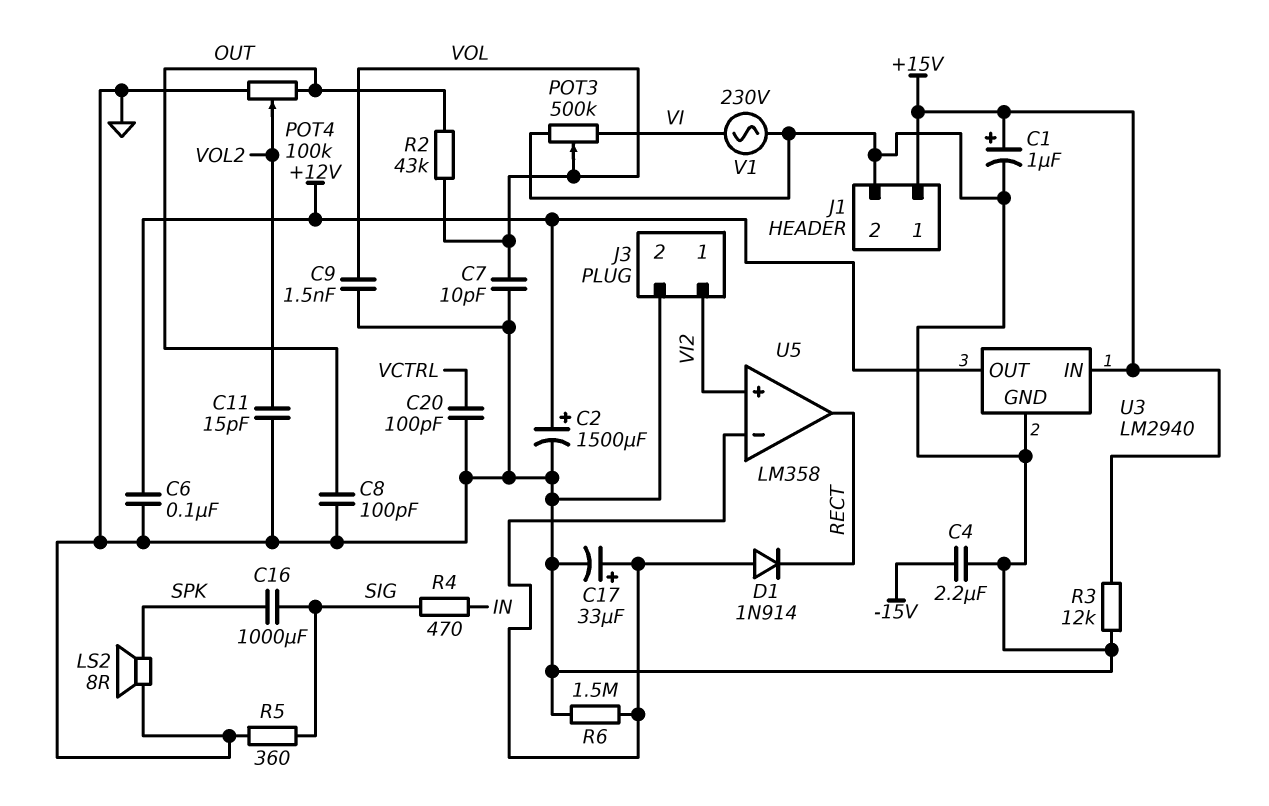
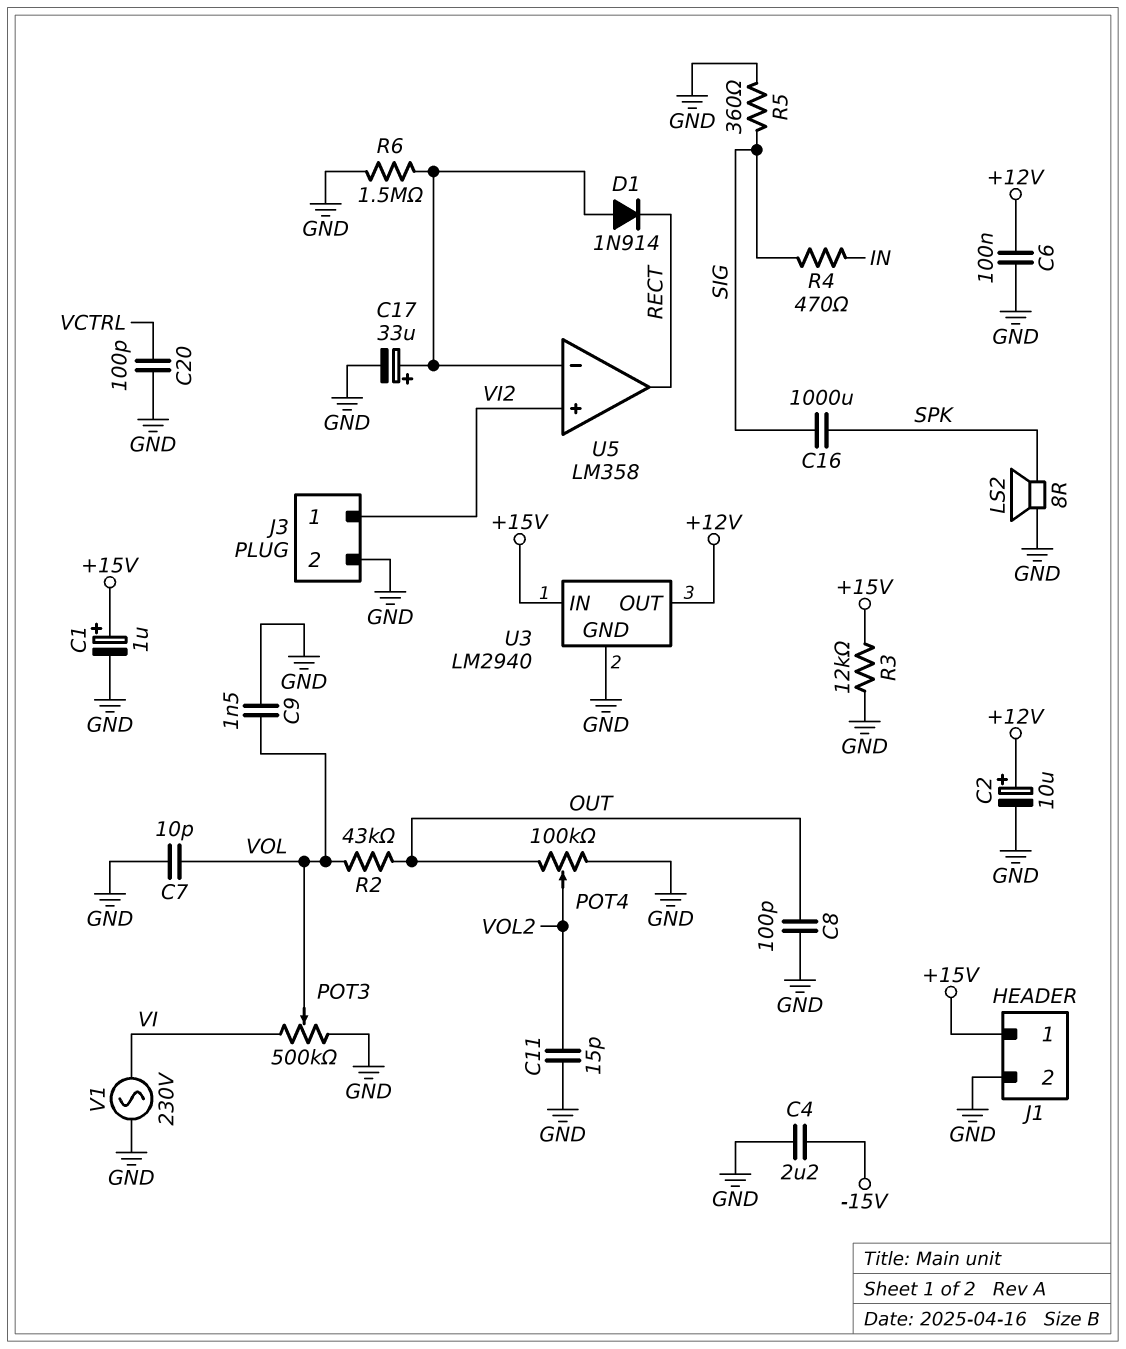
C2: 1500uF (plus +12V, minus GND) -> 10uF (plus +12V, minus GND)

